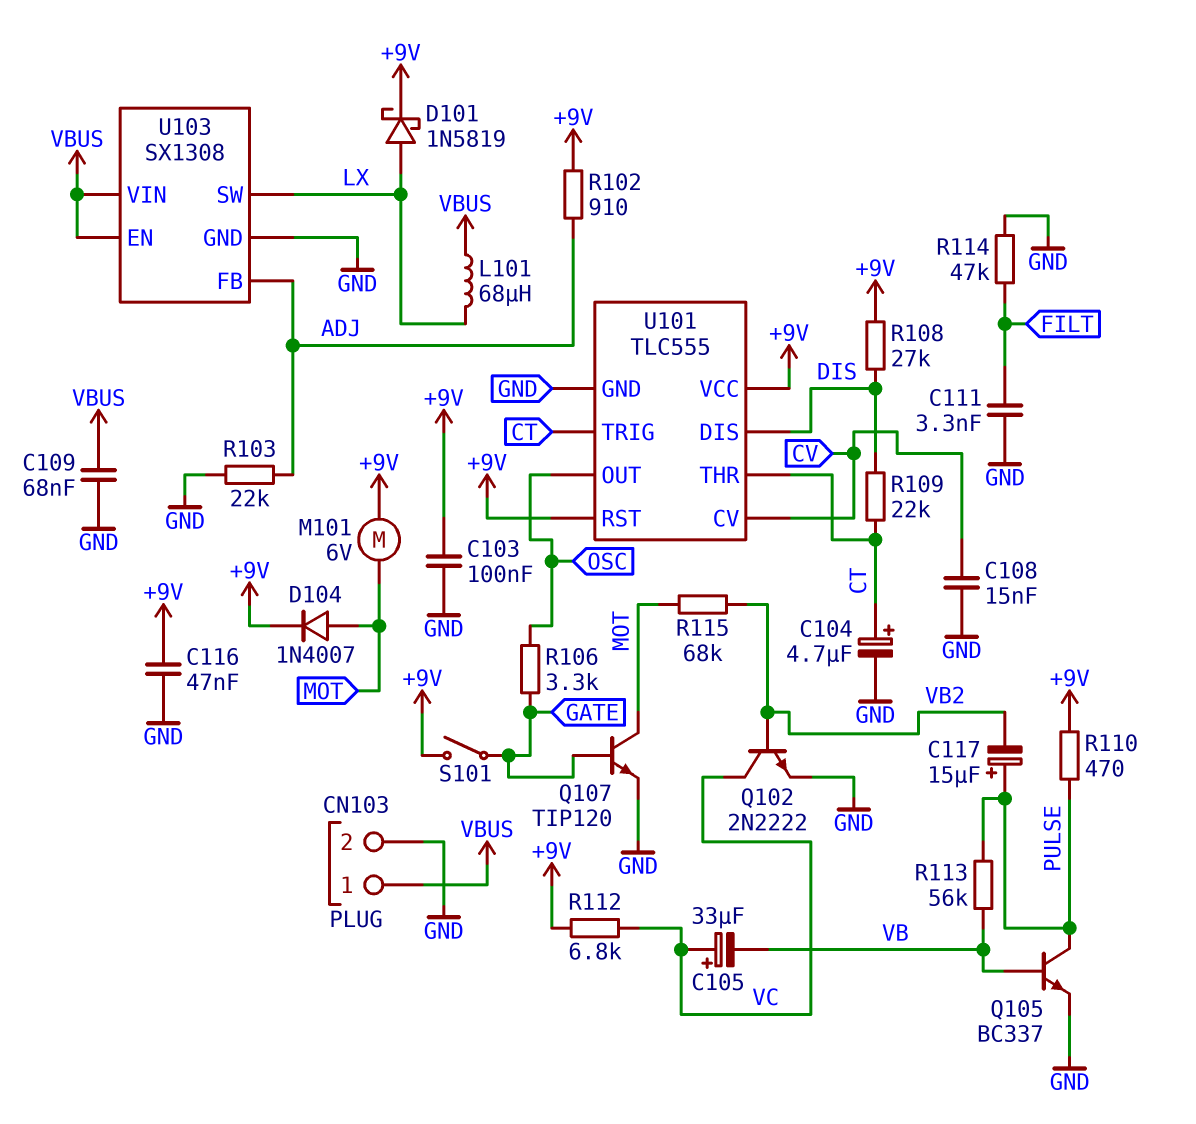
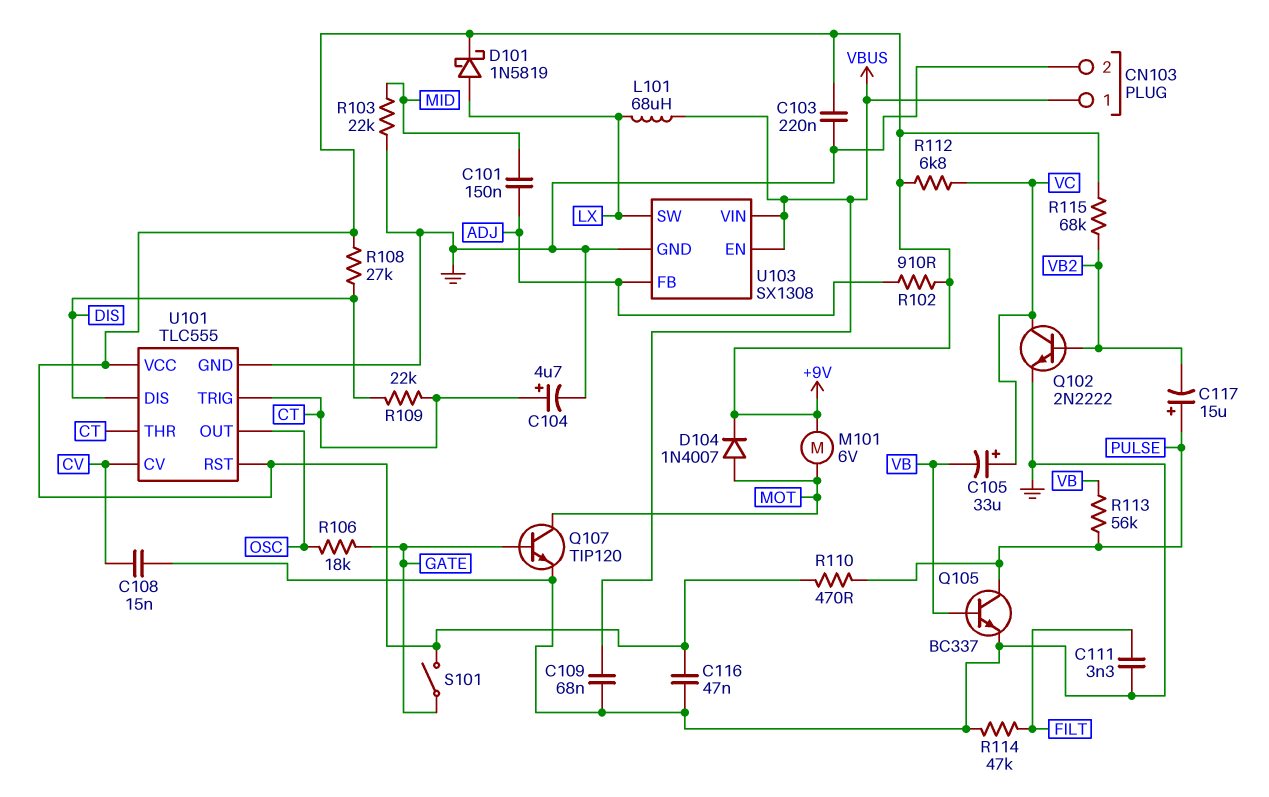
C101: none -> 150nF (ADJ, MID)
C103: 100nF (+9V, GND) -> 220nF (+9V, GND)
R103: 22k (ADJ, GND) -> 22k (GND, MID)
R106: 3.3k (GATE, OSC) -> 18k (GATE, OSC)
R115: 68k (MOT, VB2) -> 68k (+9V, VB2)

